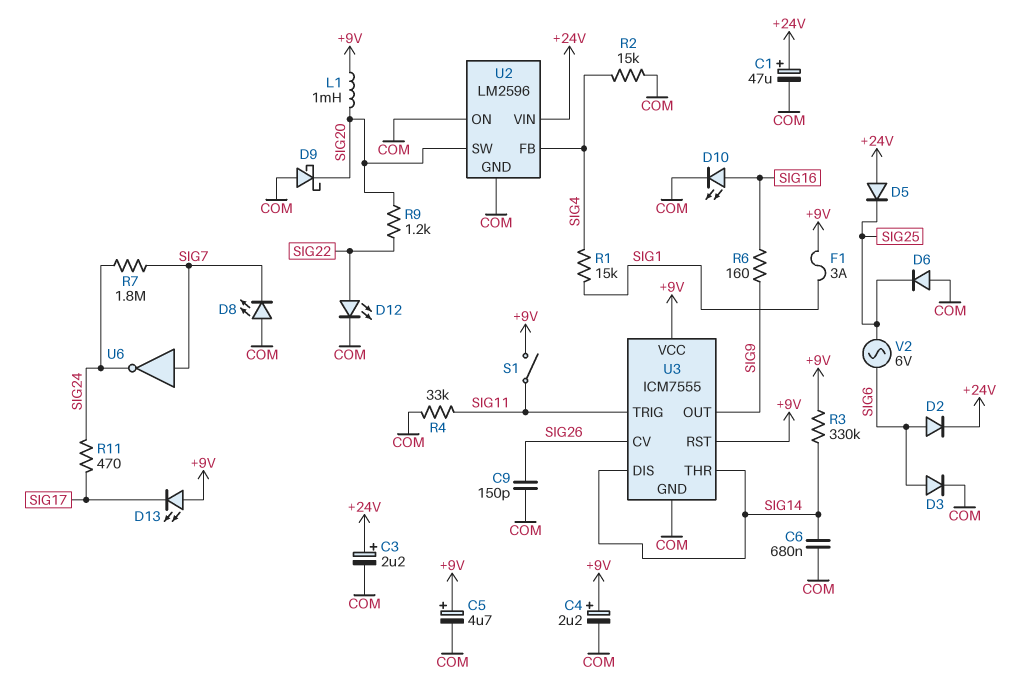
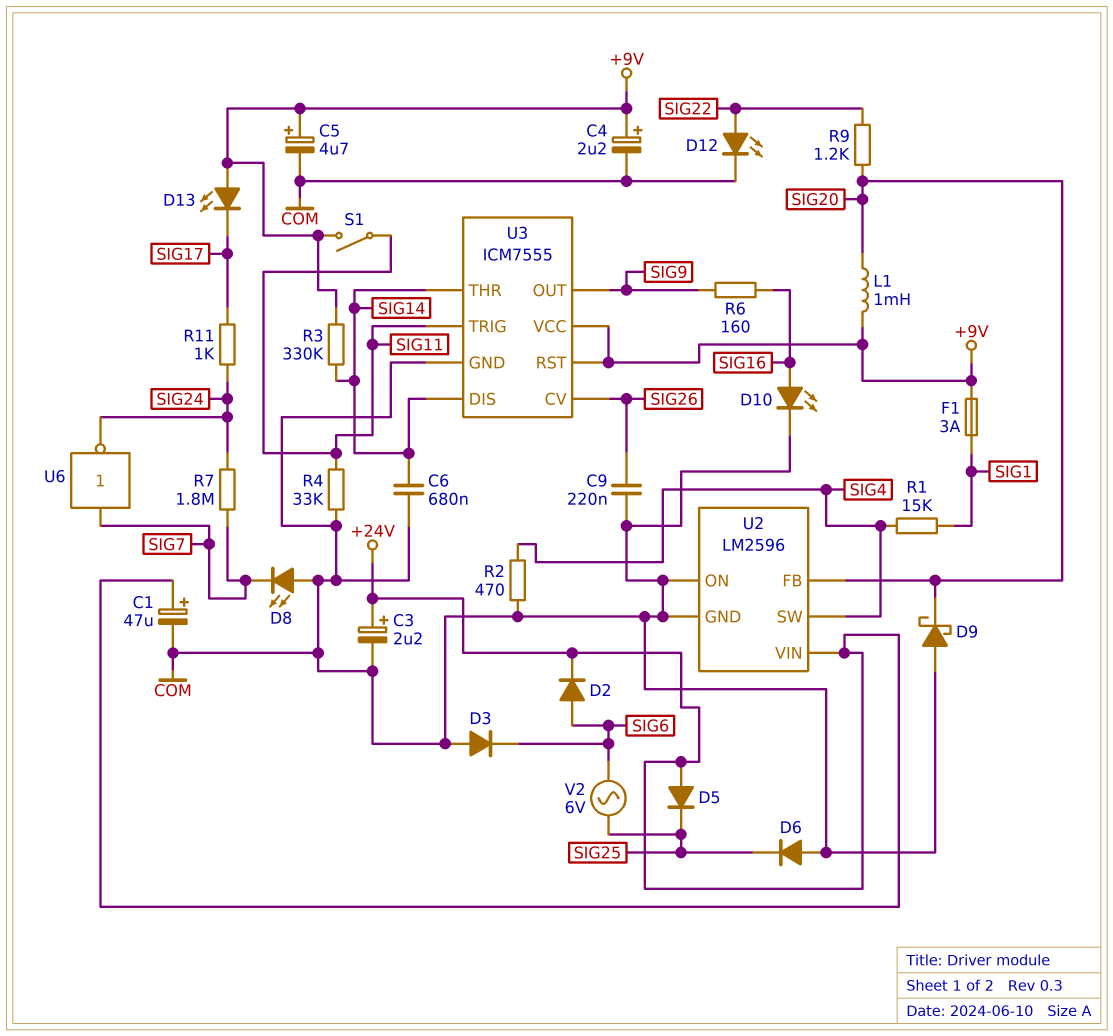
C9: 150pF (COM, SIG26) -> 220nF (COM, SIG26)
D3: diode (A SIG6, K COM) -> diode (A COM, K SIG6)
R2: 15k (COM, SIG4) -> 470 (COM, SIG4)
R11: 470 (SIG17, SIG24) -> 1k (SIG17, SIG24)
U2 pin FB: SIG4 -> SIG20
U2 pin SW: SIG20 -> SIG4

